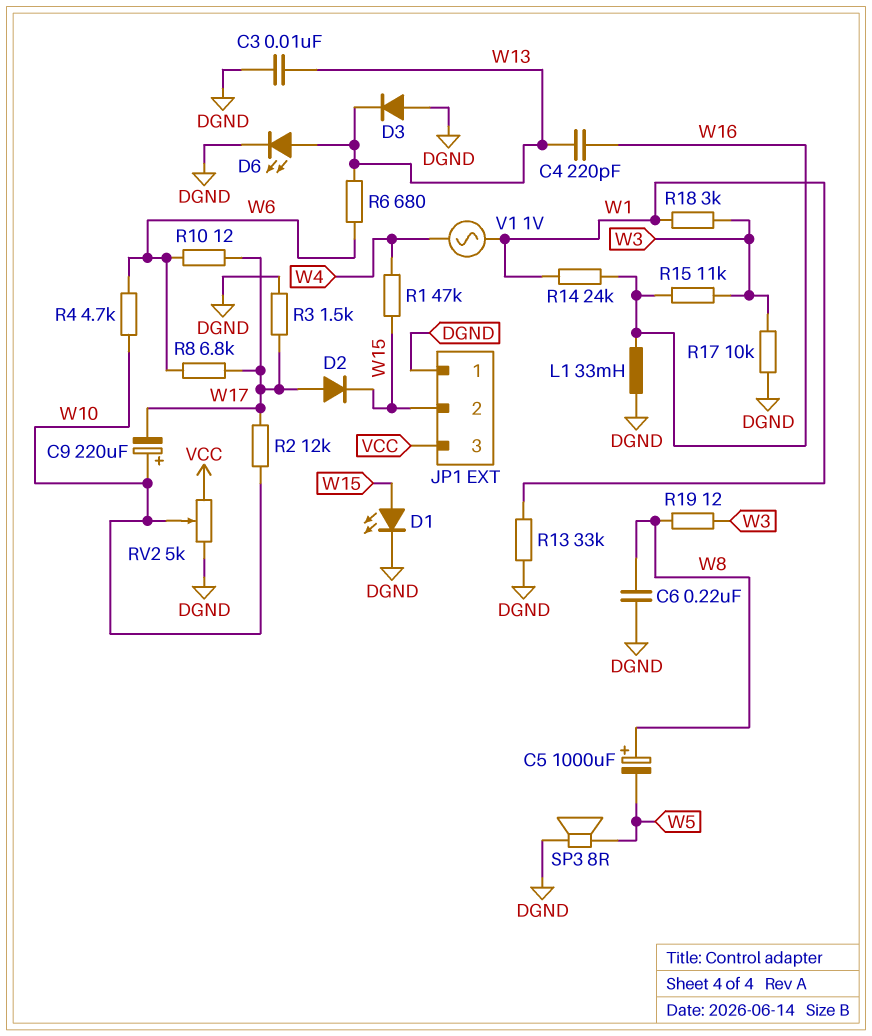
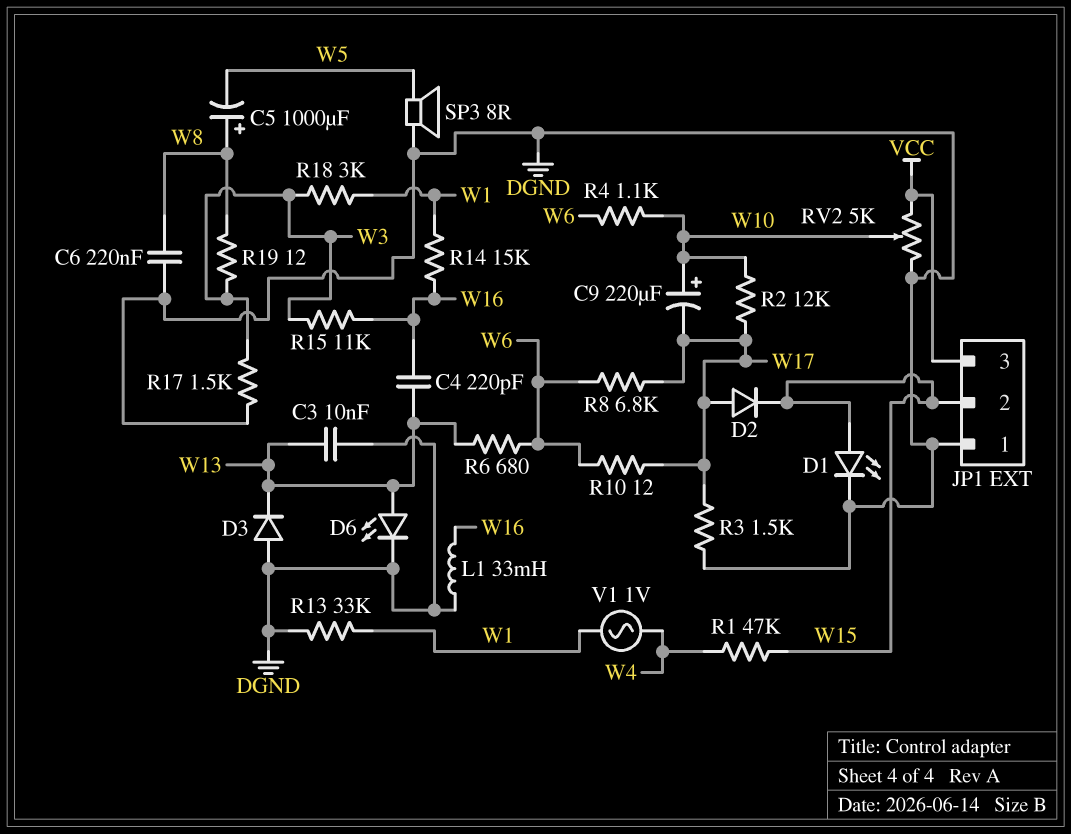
R4: 4.7k (W6, W10) -> 1.1k (W6, W10)
R14: 24k (W1, W16) -> 15k (W1, W16)
R17: 10k (DGND, W3) -> 1.5k (DGND, W3)

